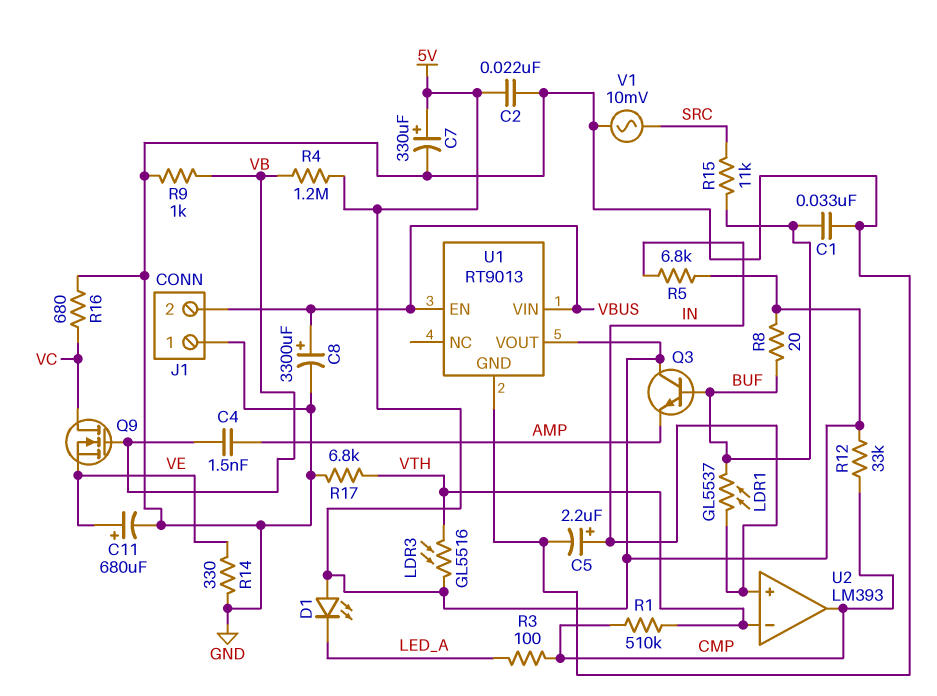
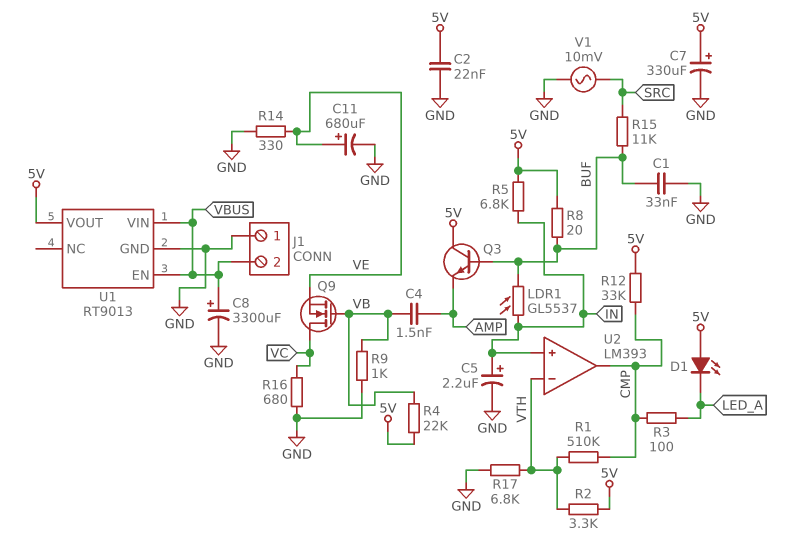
LDR3: GL5516 (5V, VTH) -> none
R2: none -> 3.3k (5V, VTH)
R4: 1.2M (5V, VB) -> 22k (5V, VB)

